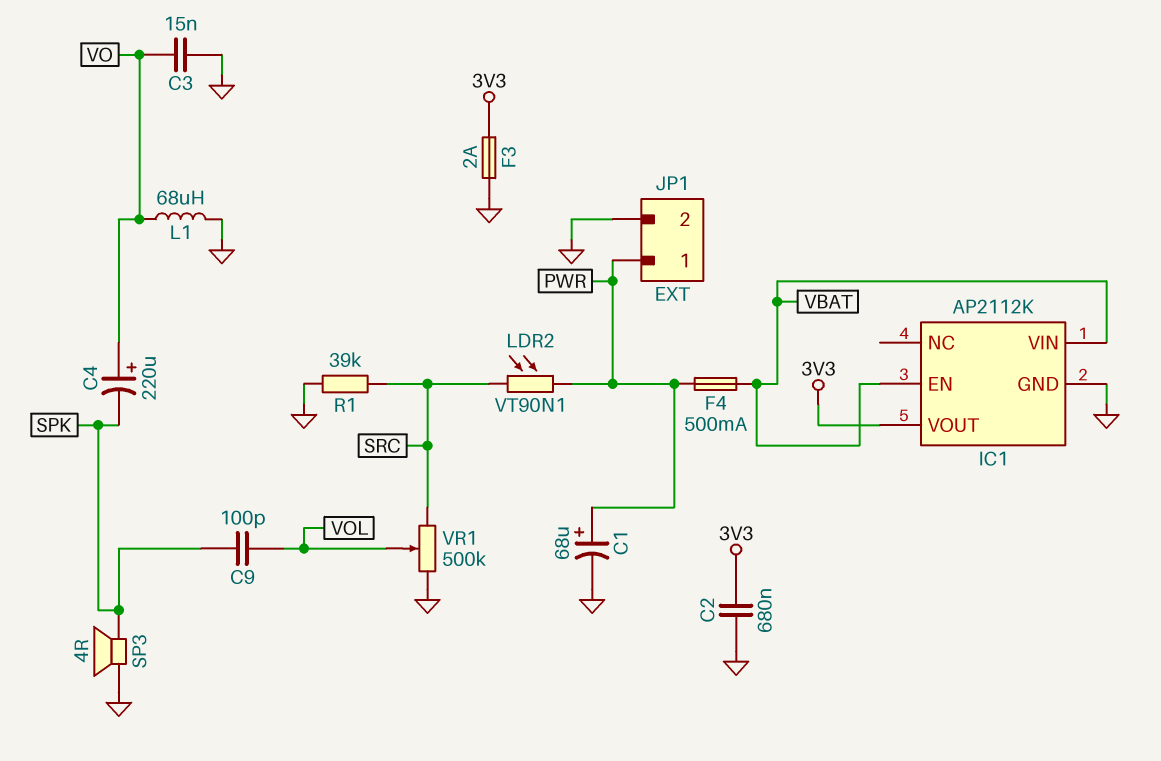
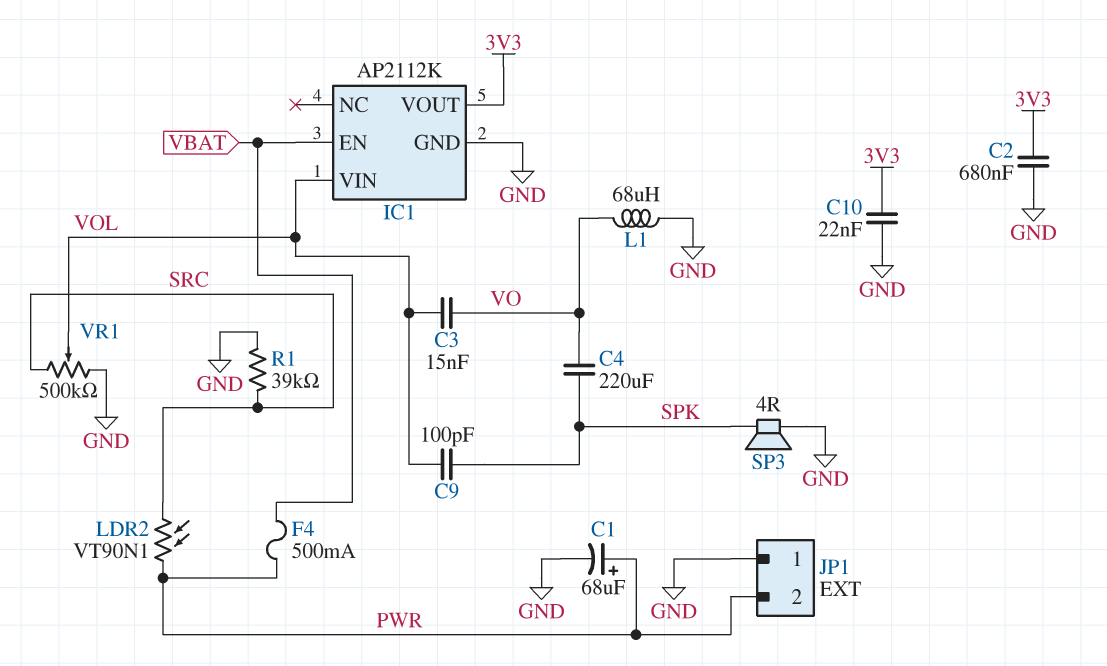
C3: 15nF (GND, VO) -> 15nF (VO, VOL)
C4: 220uF (plus VO, minus SPK) -> 220uF (SPK, VO)
C10: none -> 22nF (3V3, GND)
F3: 2A (3V3, GND) -> none
IC1 pin VIN: VBAT -> VOL
JP1 pin 1: PWR -> GND
JP1 pin 2: GND -> PWR

